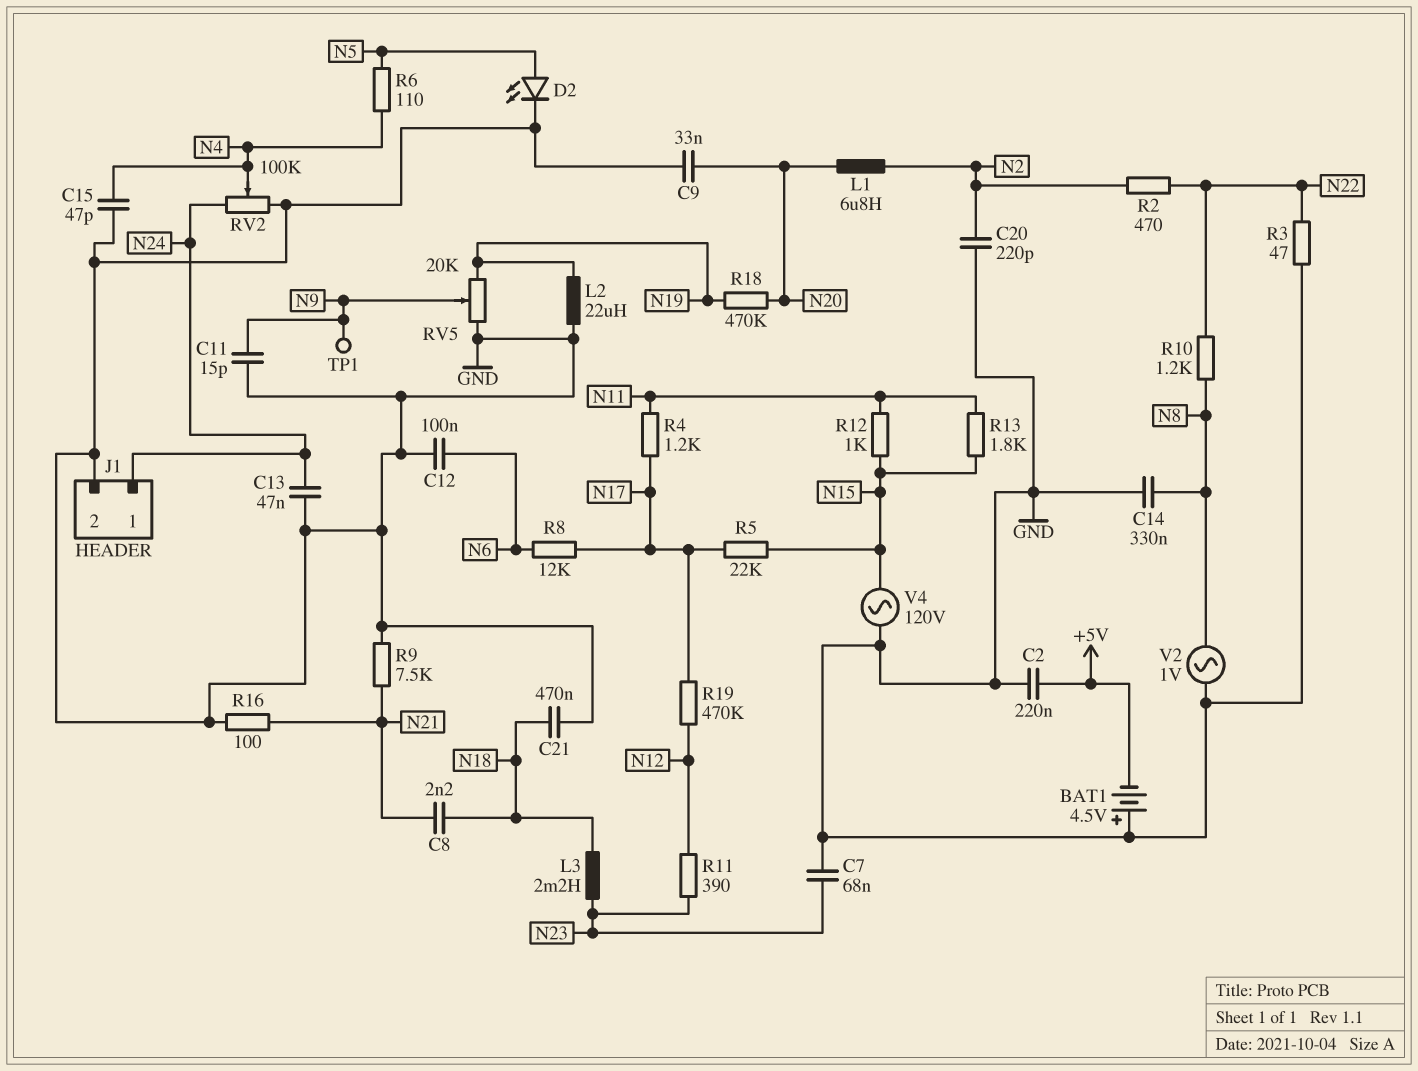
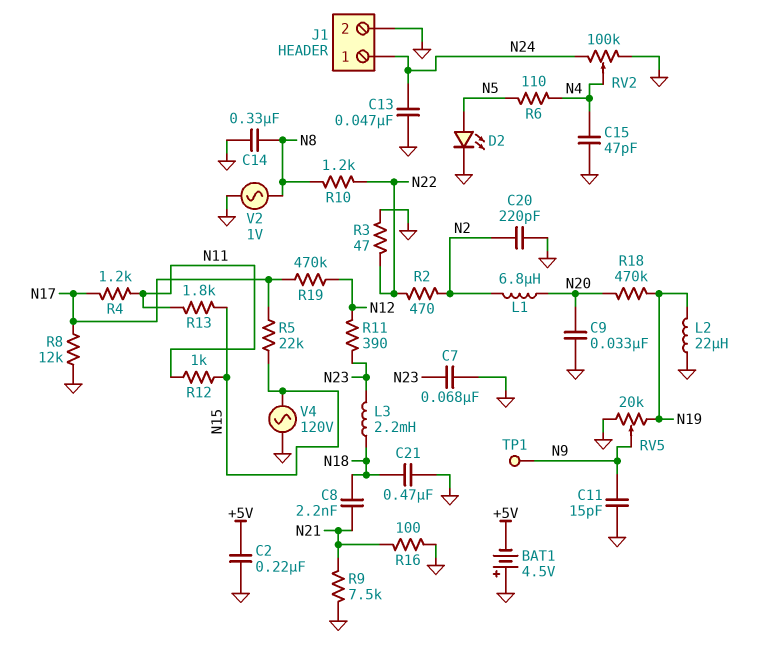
C12: 100nF (GND, N6) -> none
R8: 12k (N6, N17) -> 12k (GND, N17)

